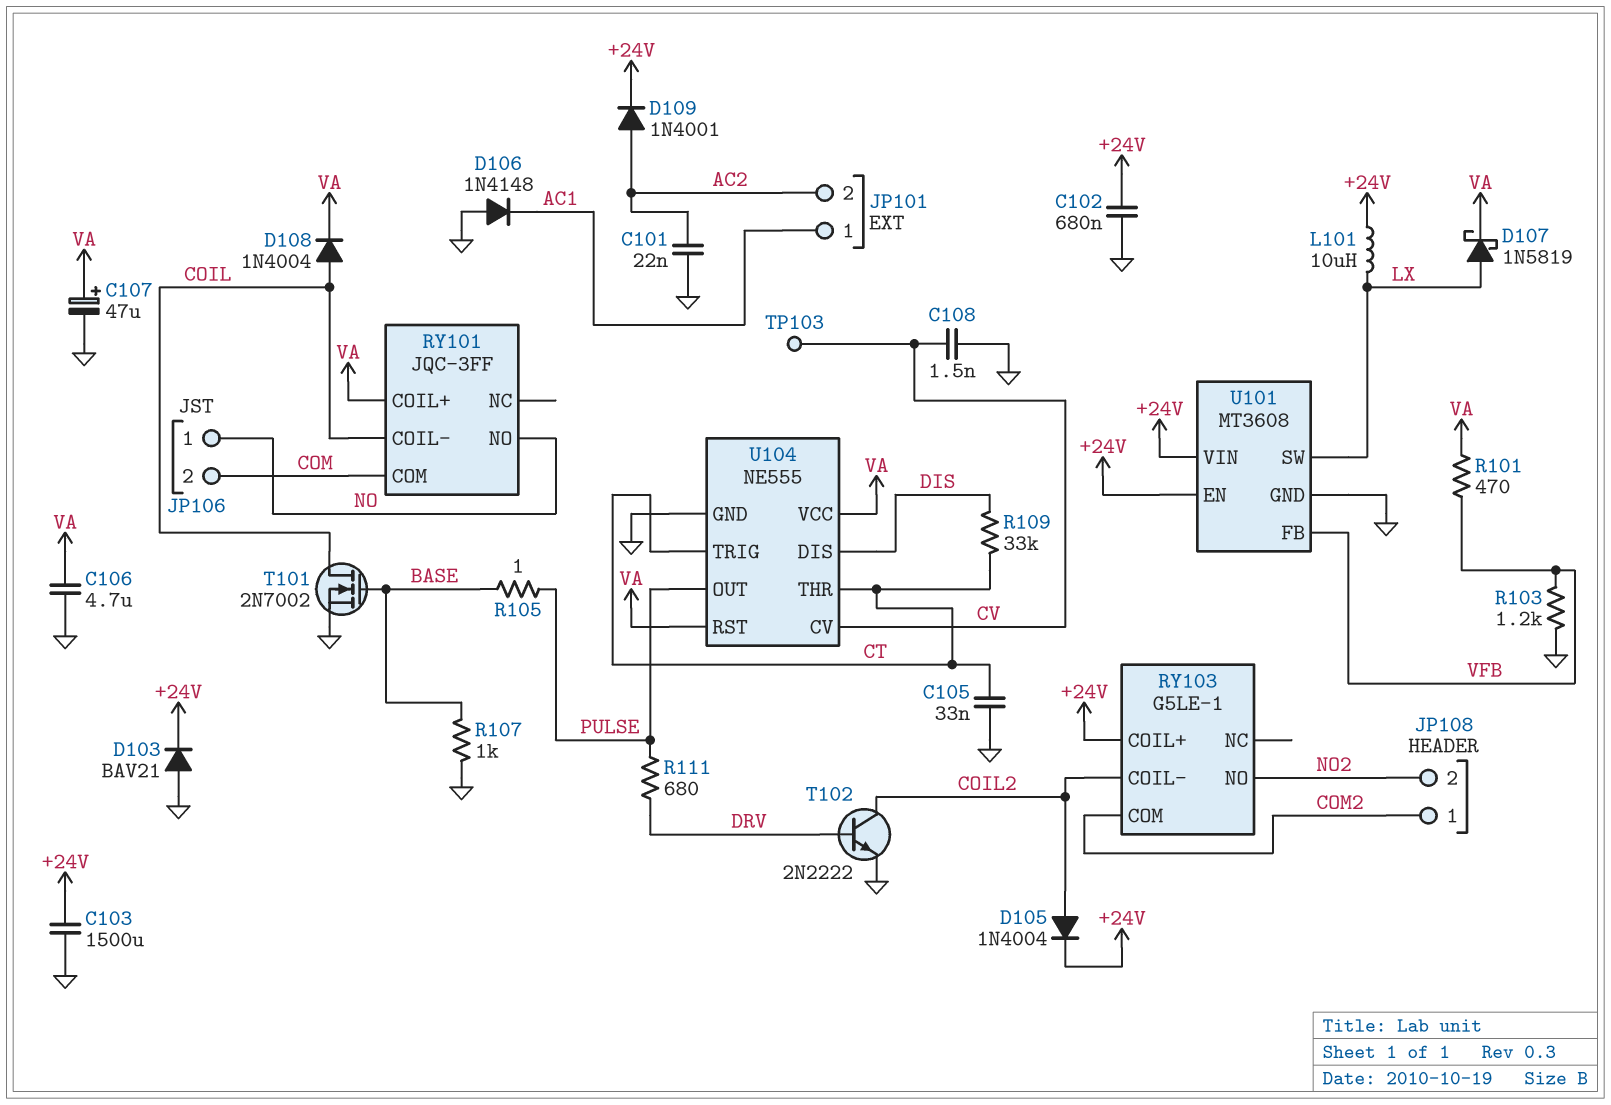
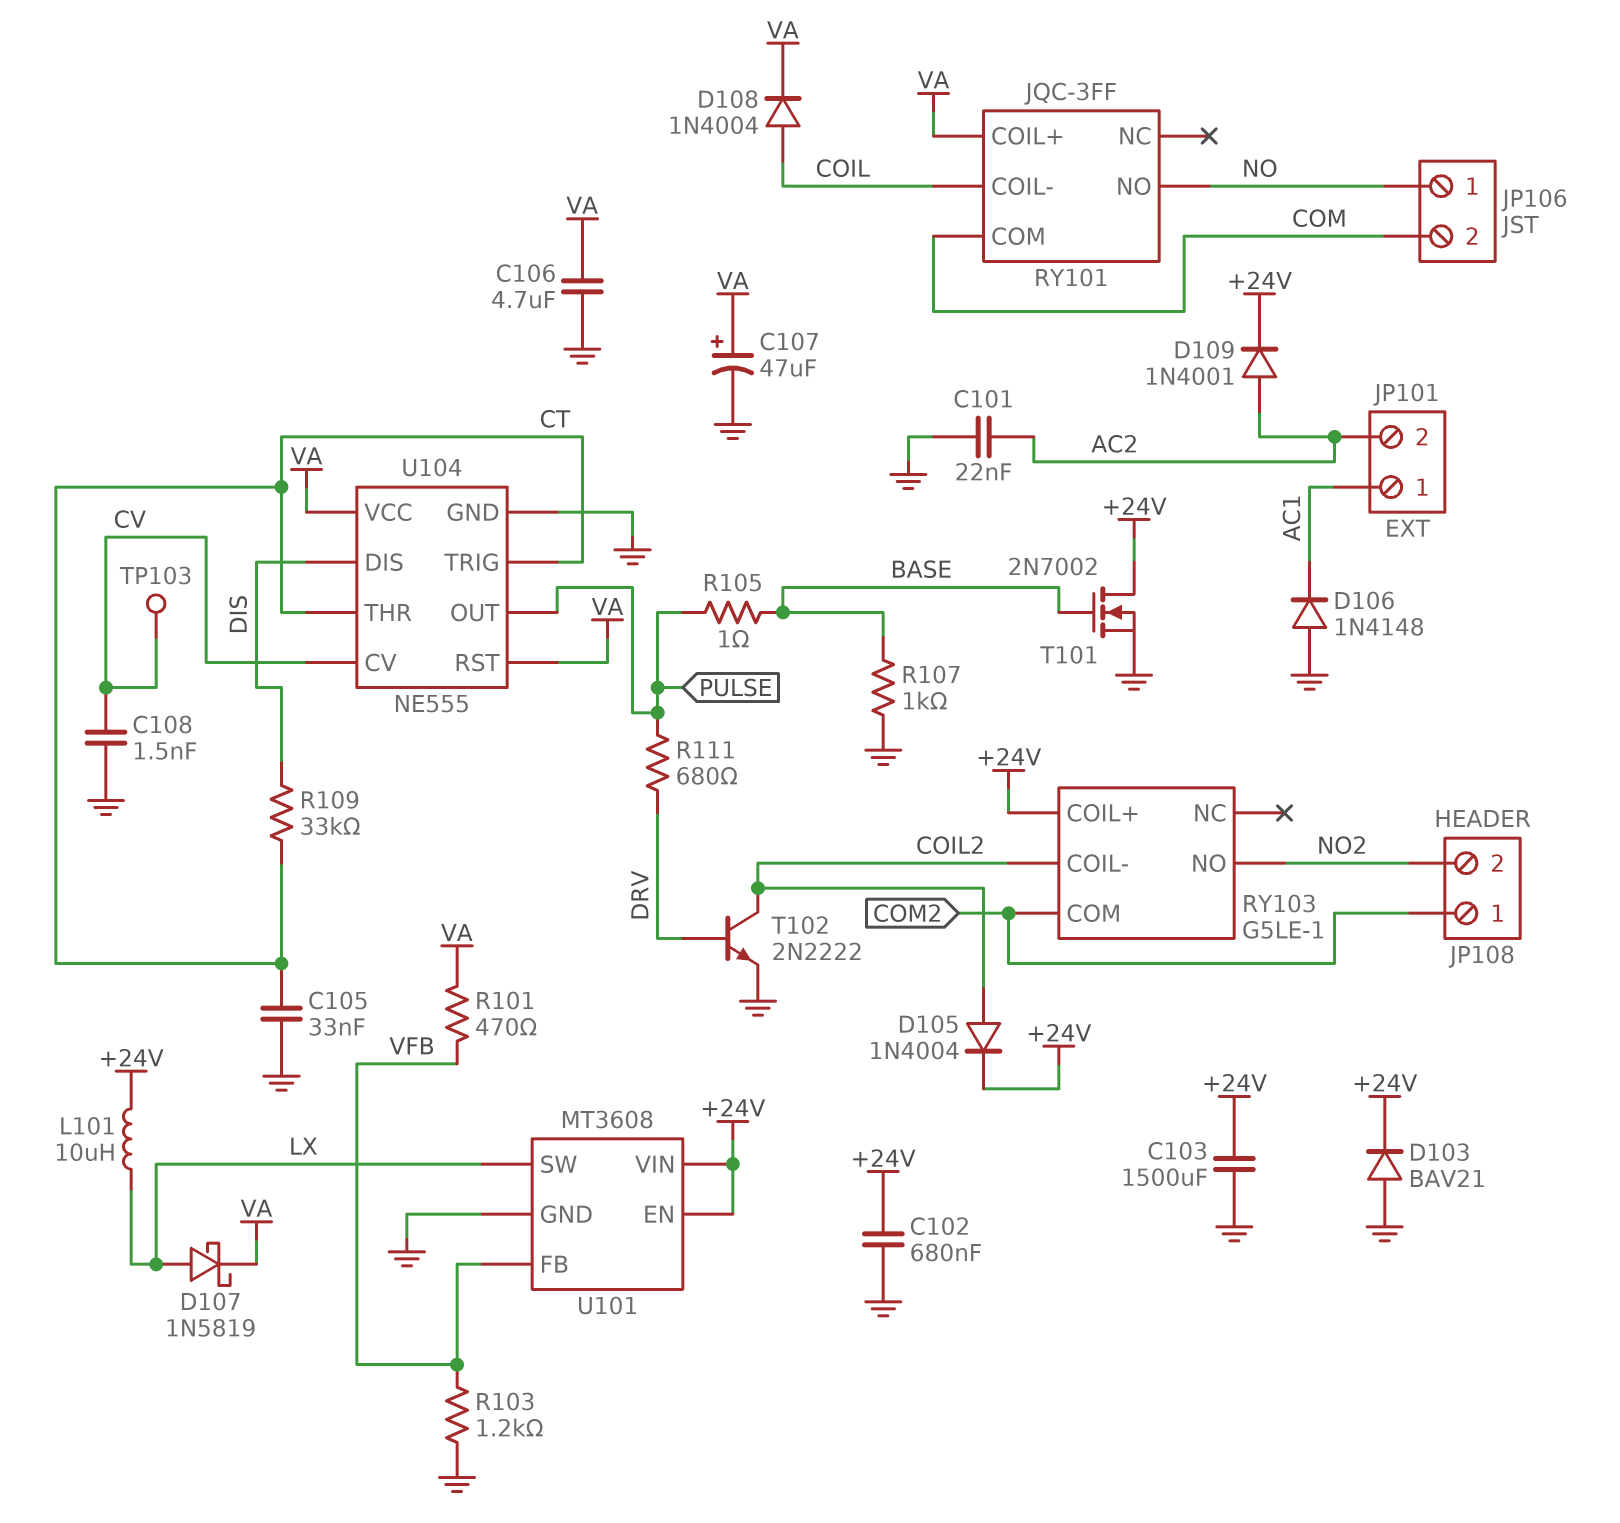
T101: NMOS 2N7002 (G BASE, D COIL, S GND) -> NMOS 2N7002 (G BASE, D +24V, S GND)

